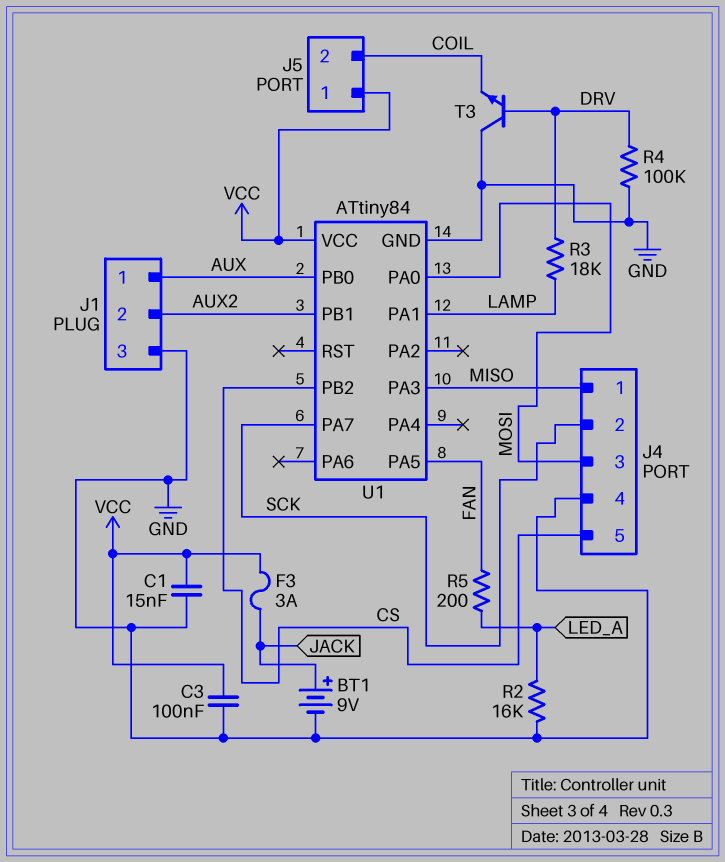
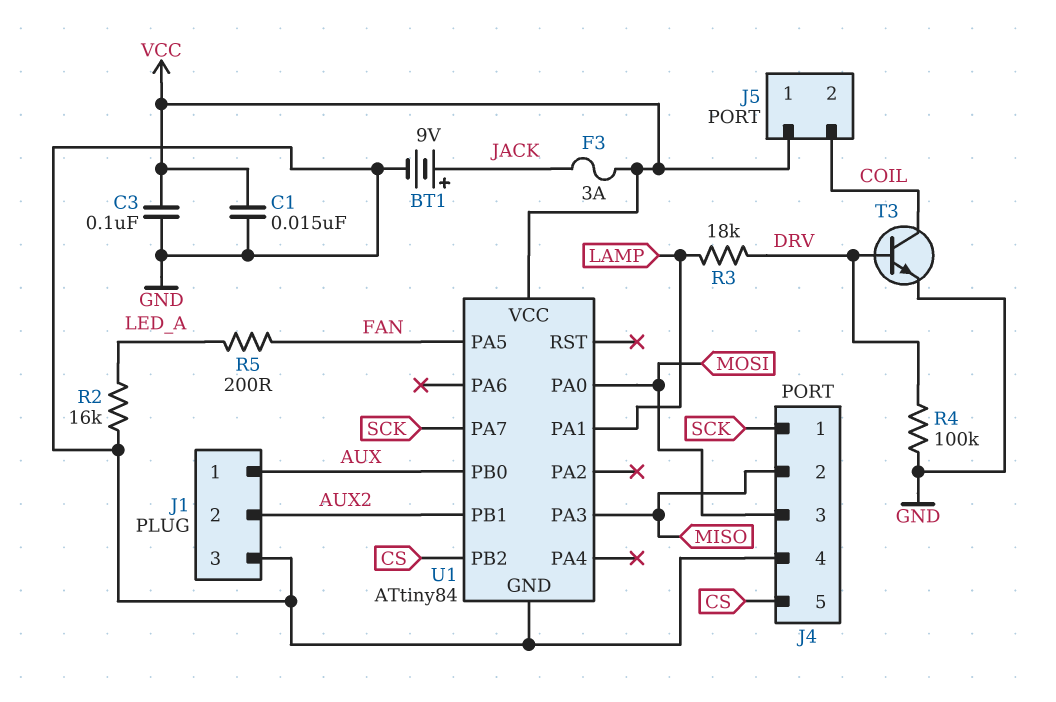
J4 pin 1: MISO -> SCK
J4 pin 2: SCK -> MISO
T3: NPN (B DRV, C GND, E COIL) -> NPN (B DRV, C COIL, E GND)

